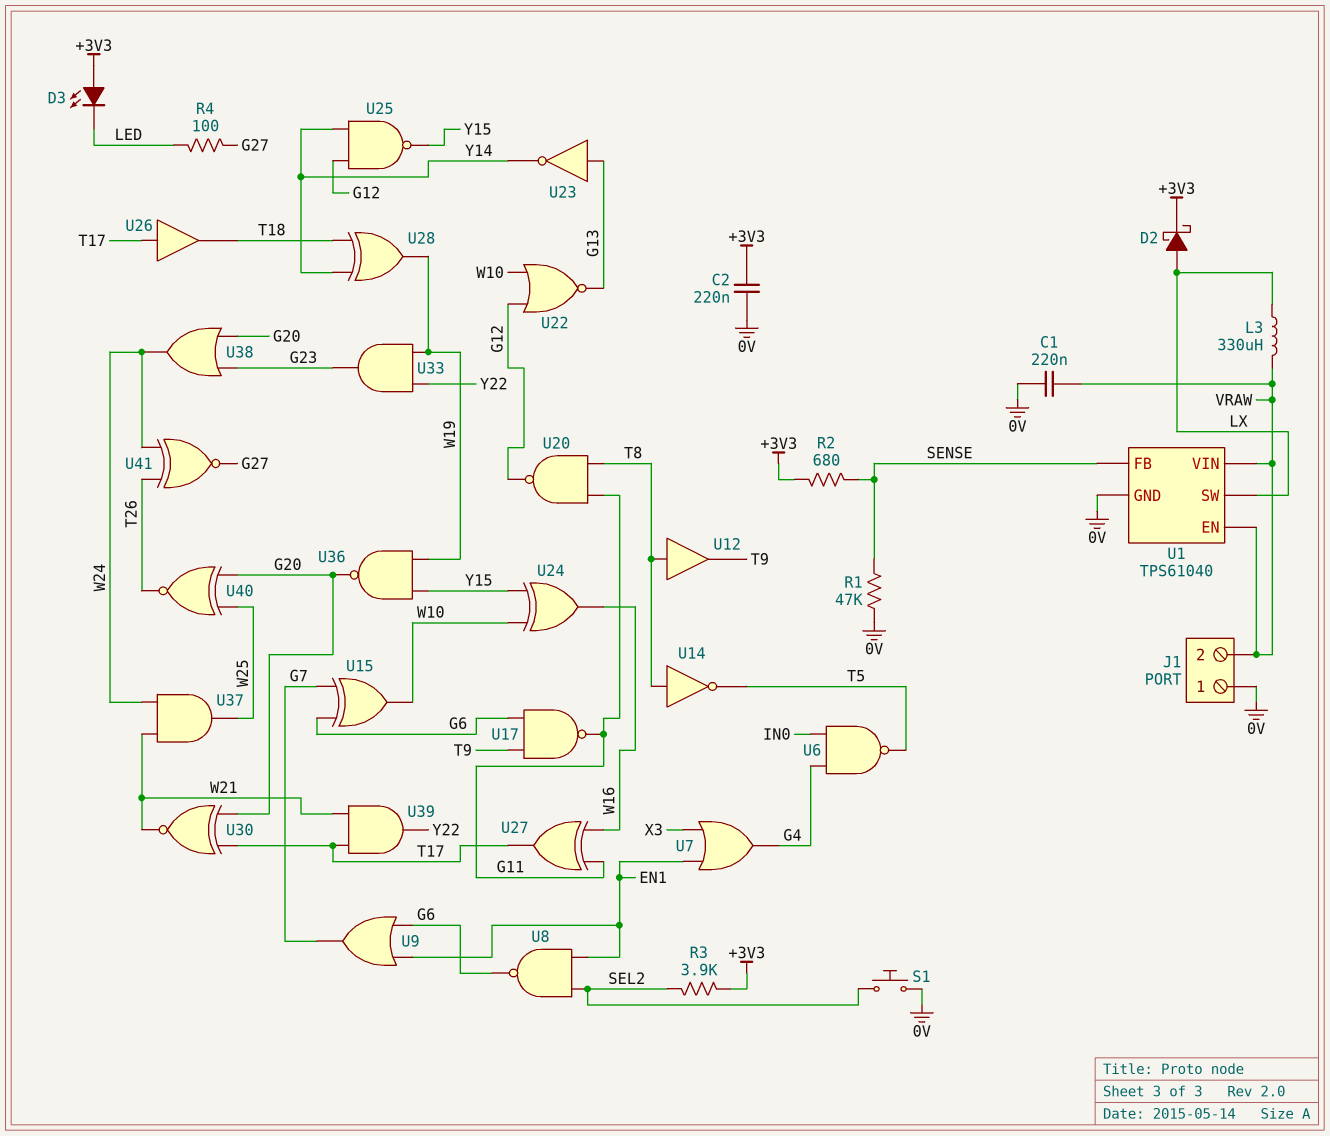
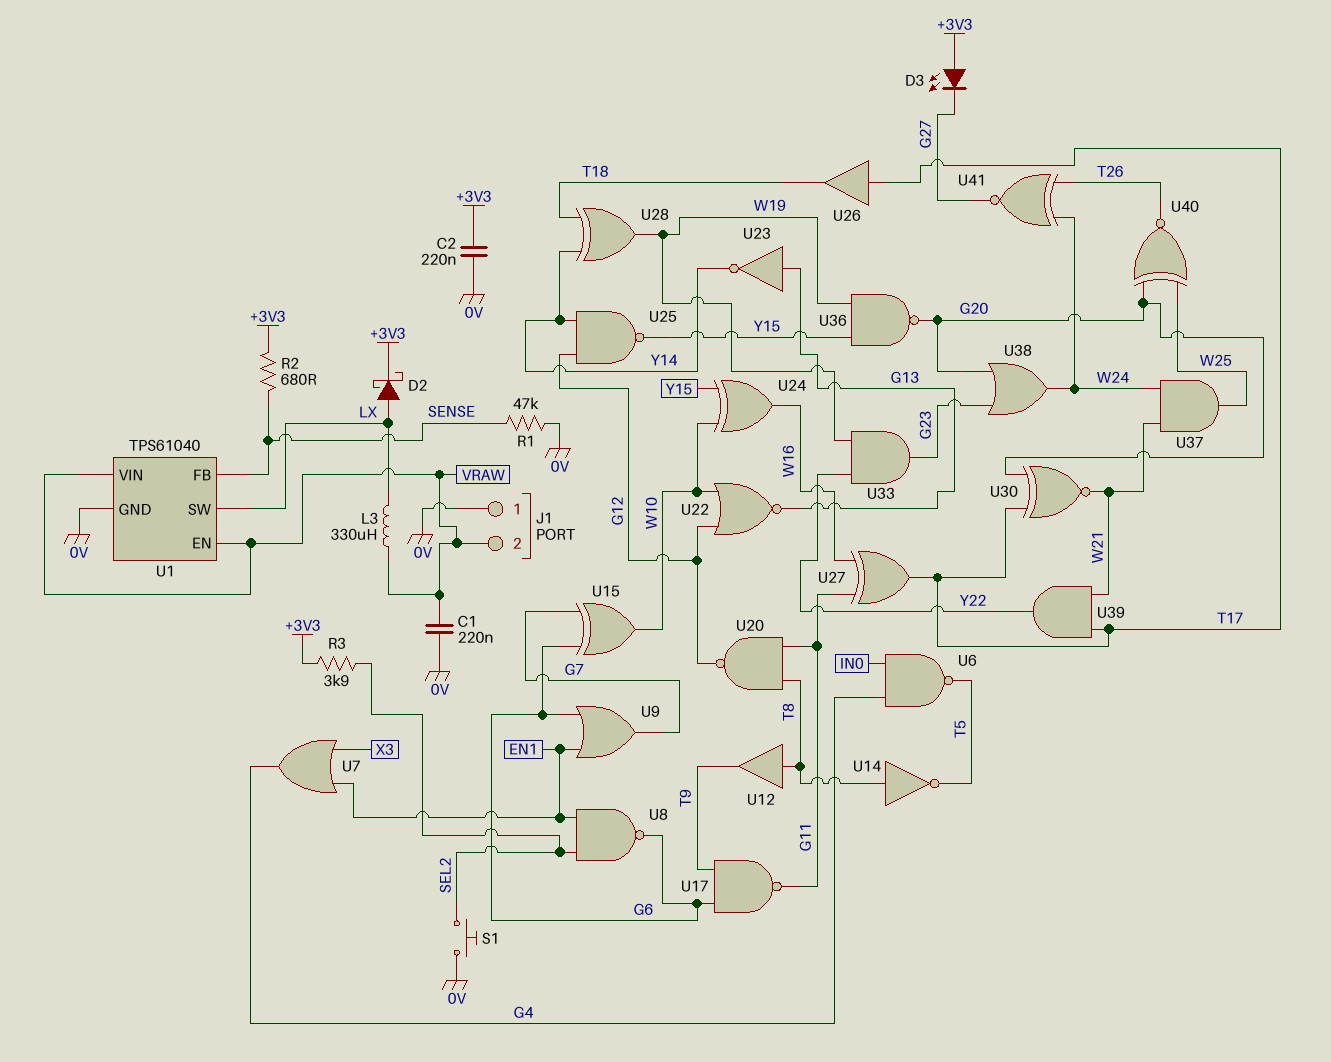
D3: LED (A +3V3, K LED) -> LED (A +3V3, K G27)
R4: 100 (G27, LED) -> none

